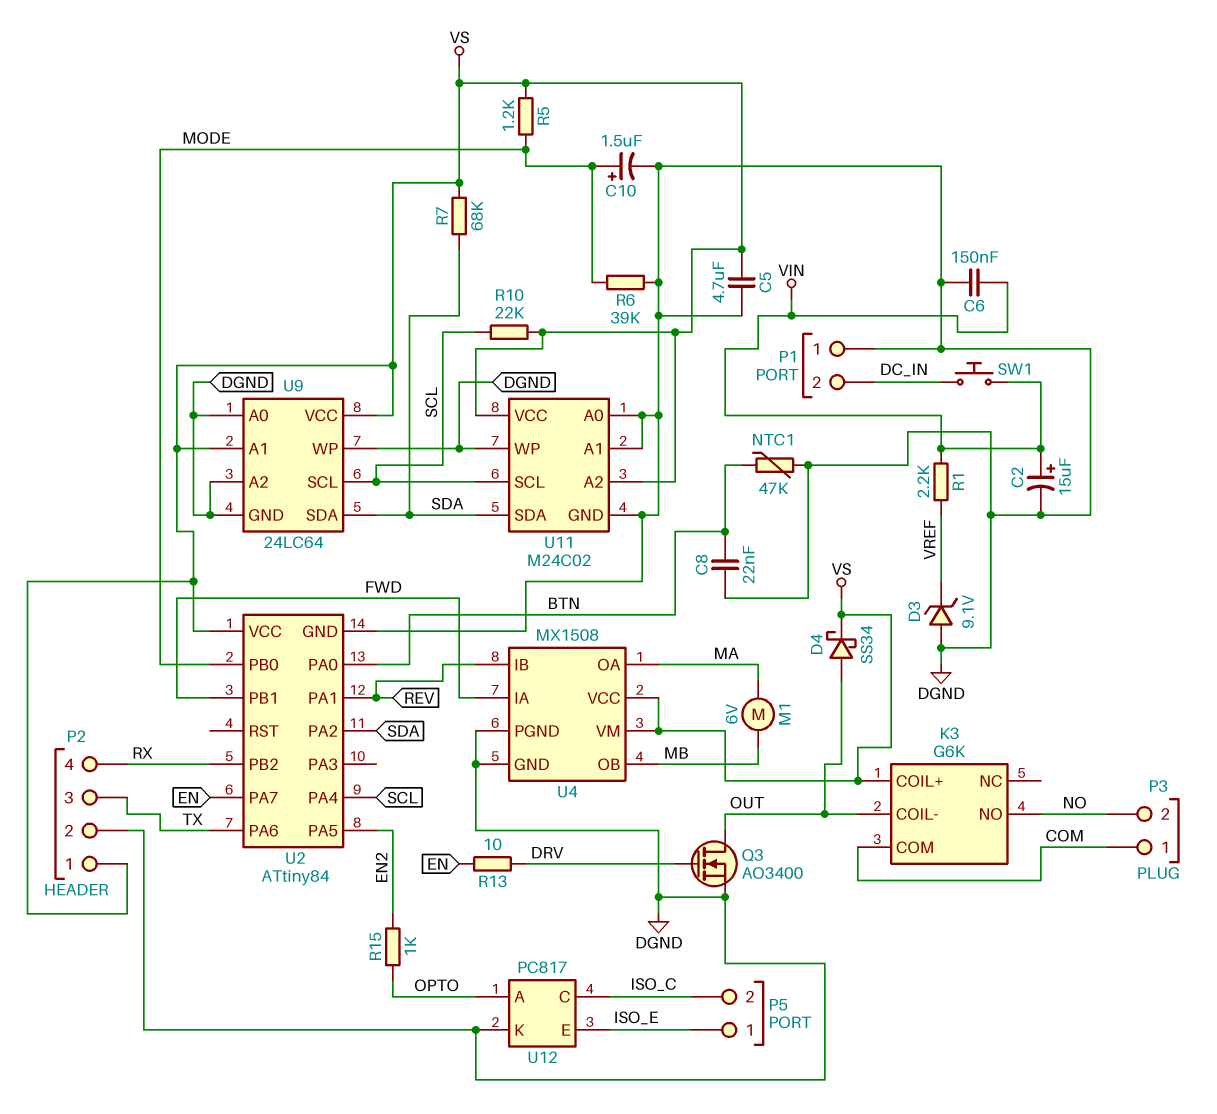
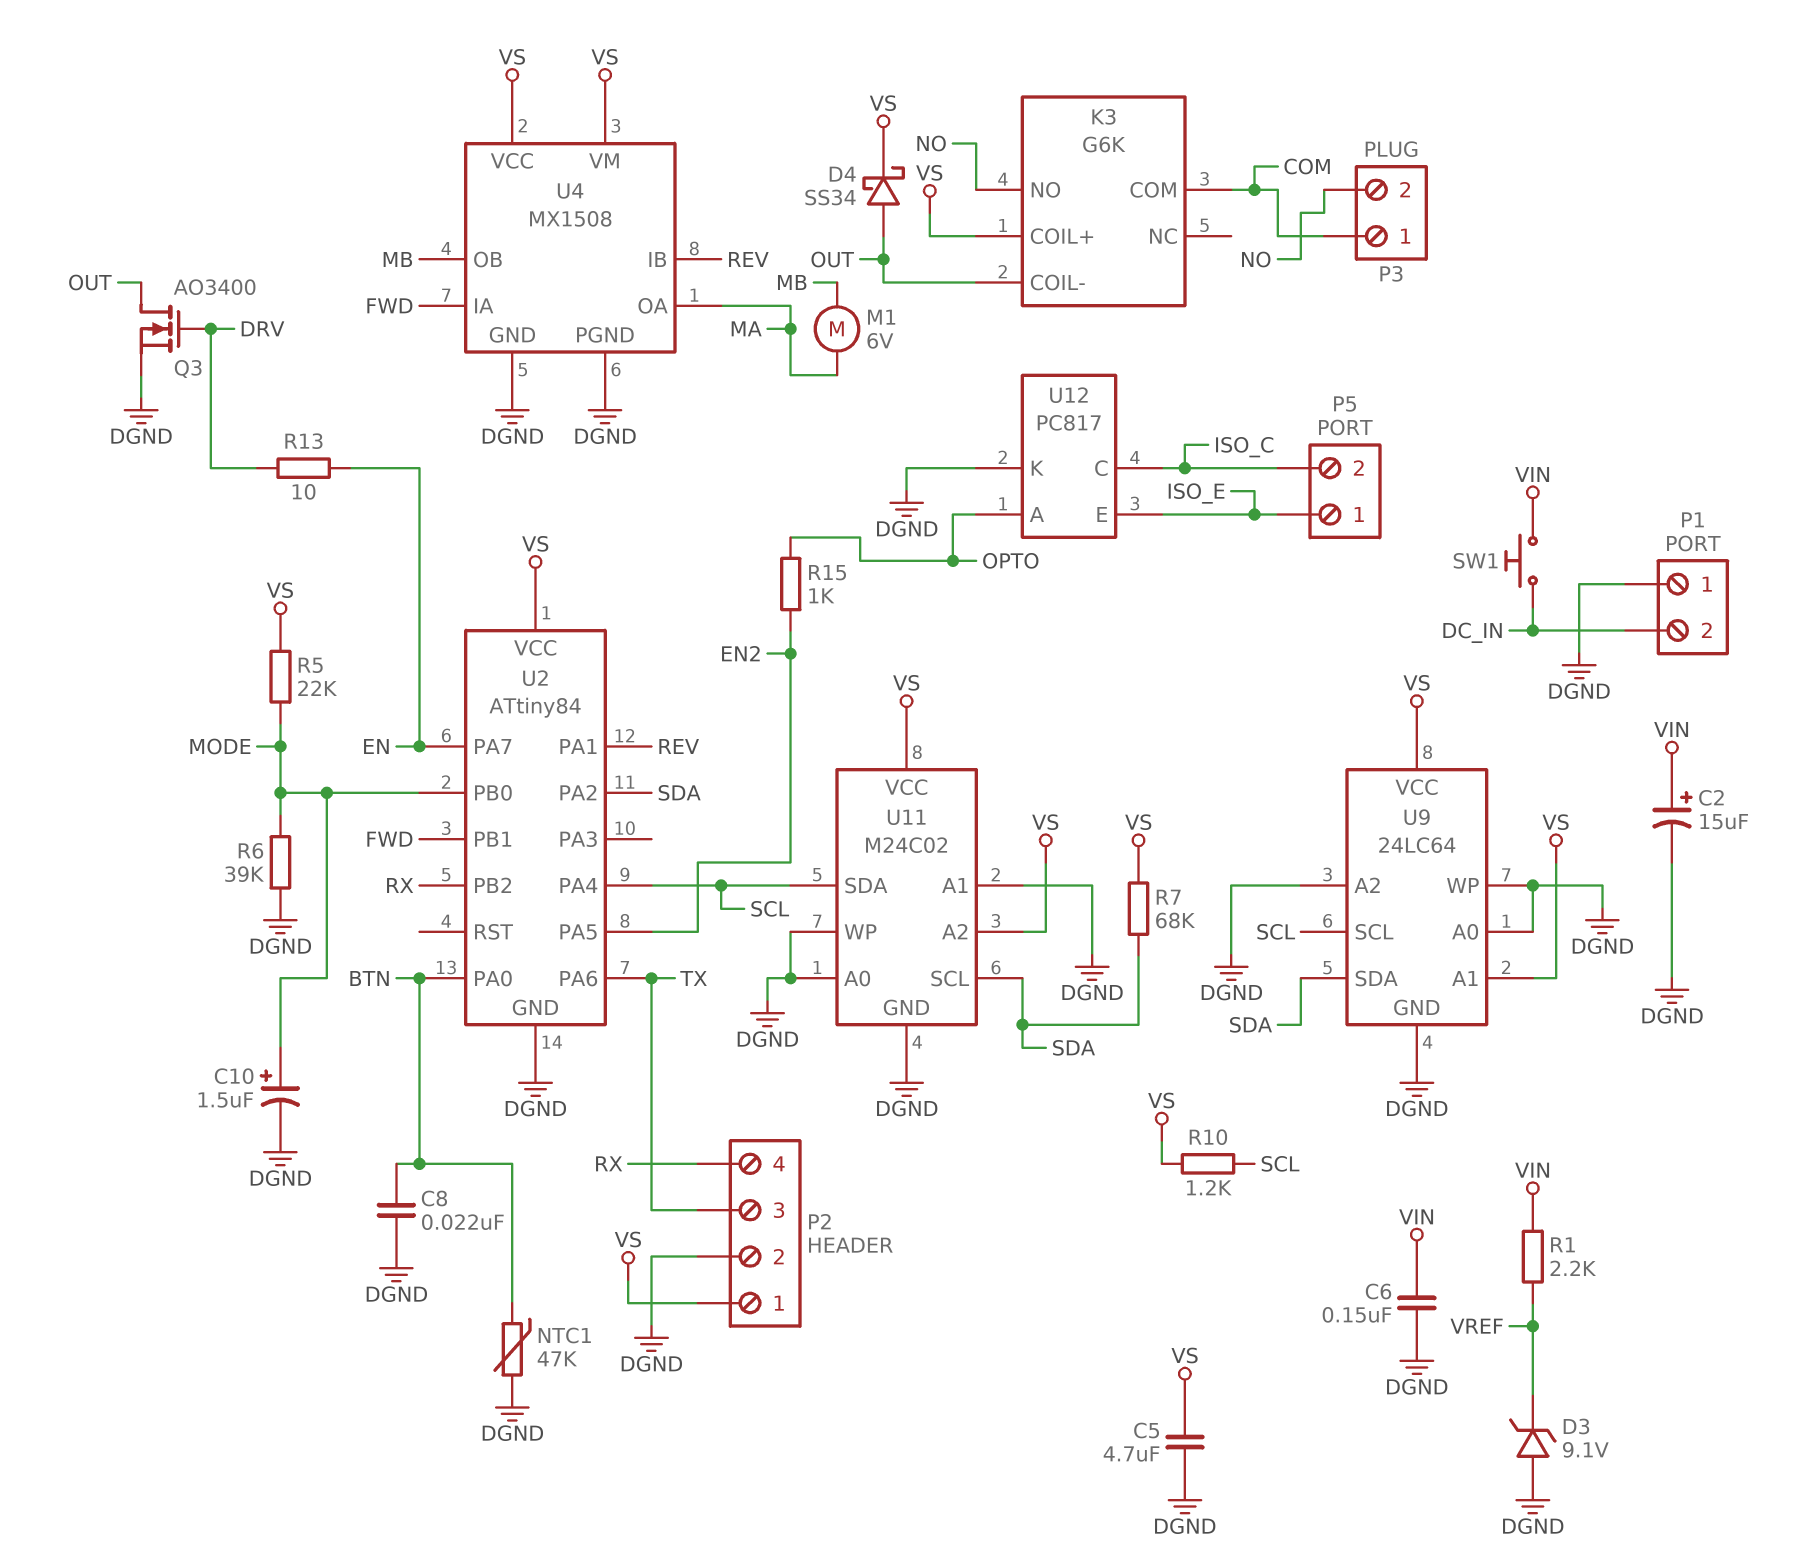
R5: 1.2k (MODE, VS) -> 22k (MODE, VS)
R10: 22k (SCL, VS) -> 1.2k (SCL, VS)
U11 pin SCL: SCL -> SDA
U11 pin SDA: SDA -> SCL

